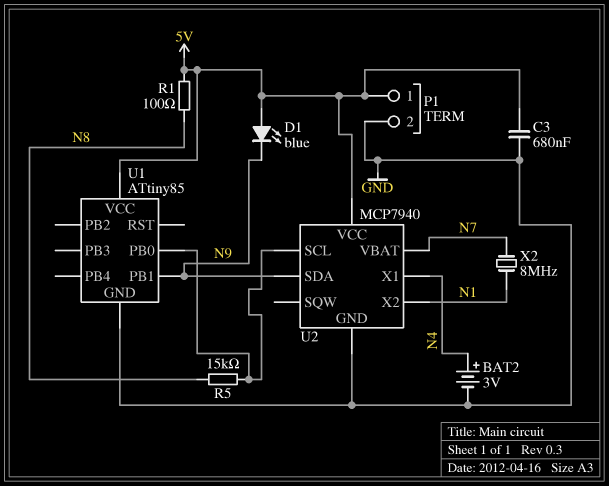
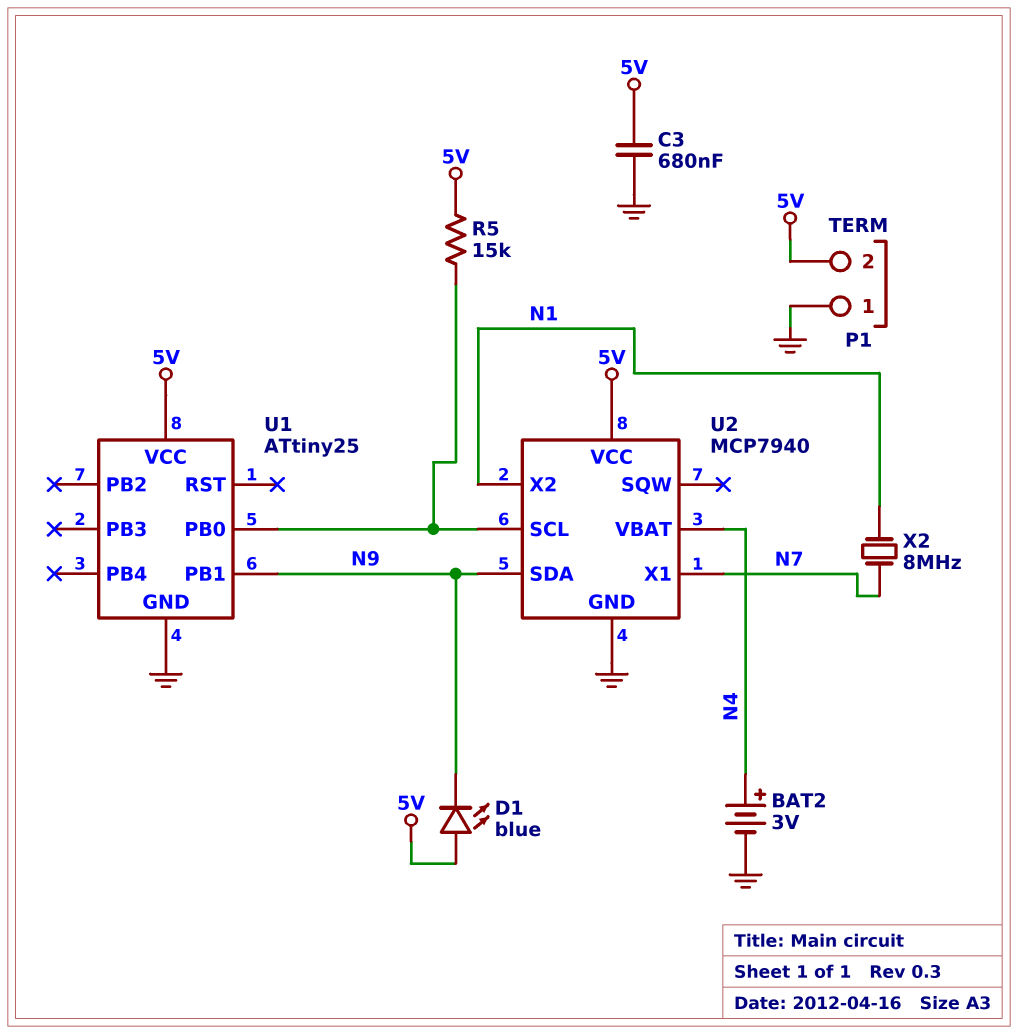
P1 pin 1: 5V -> GND
P1 pin 2: GND -> 5V
R1: 100 (5V, N8) -> none
R5: 15k (N8, U1/PB0) -> 15k (5V, U1/PB0)
U1: ATtiny85 -> ATtiny25
U2 pin VBAT: N7 -> N4
U2 pin X1: N4 -> N7

